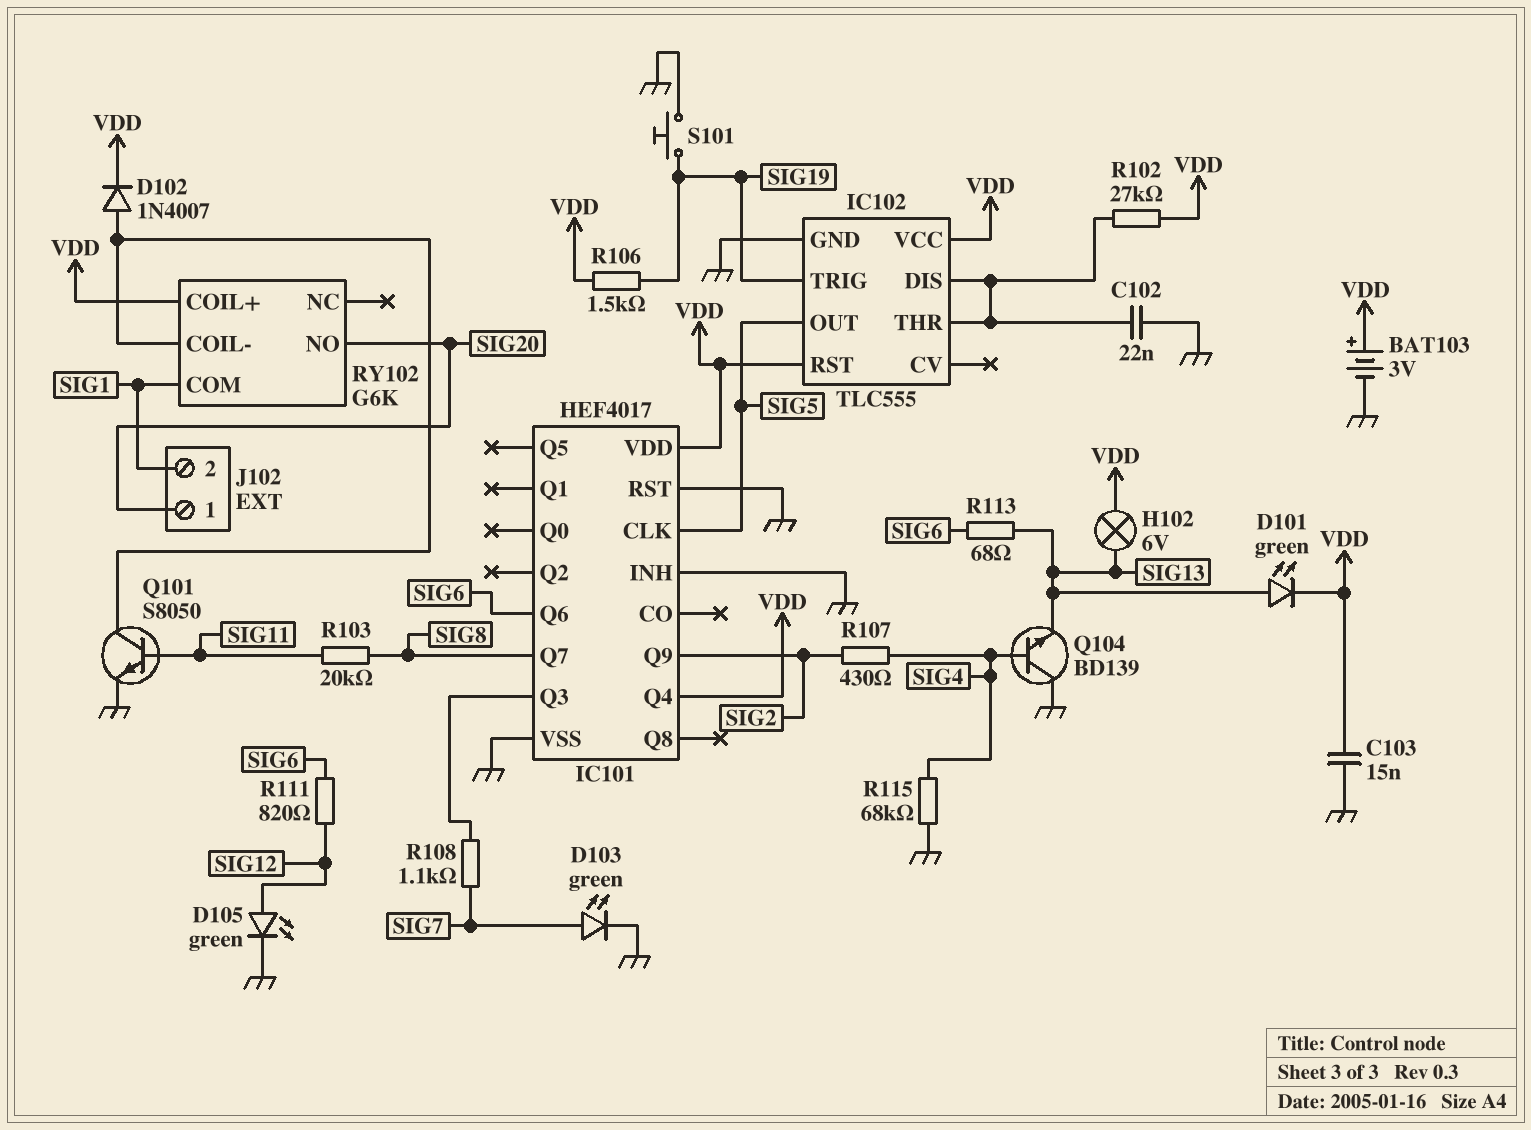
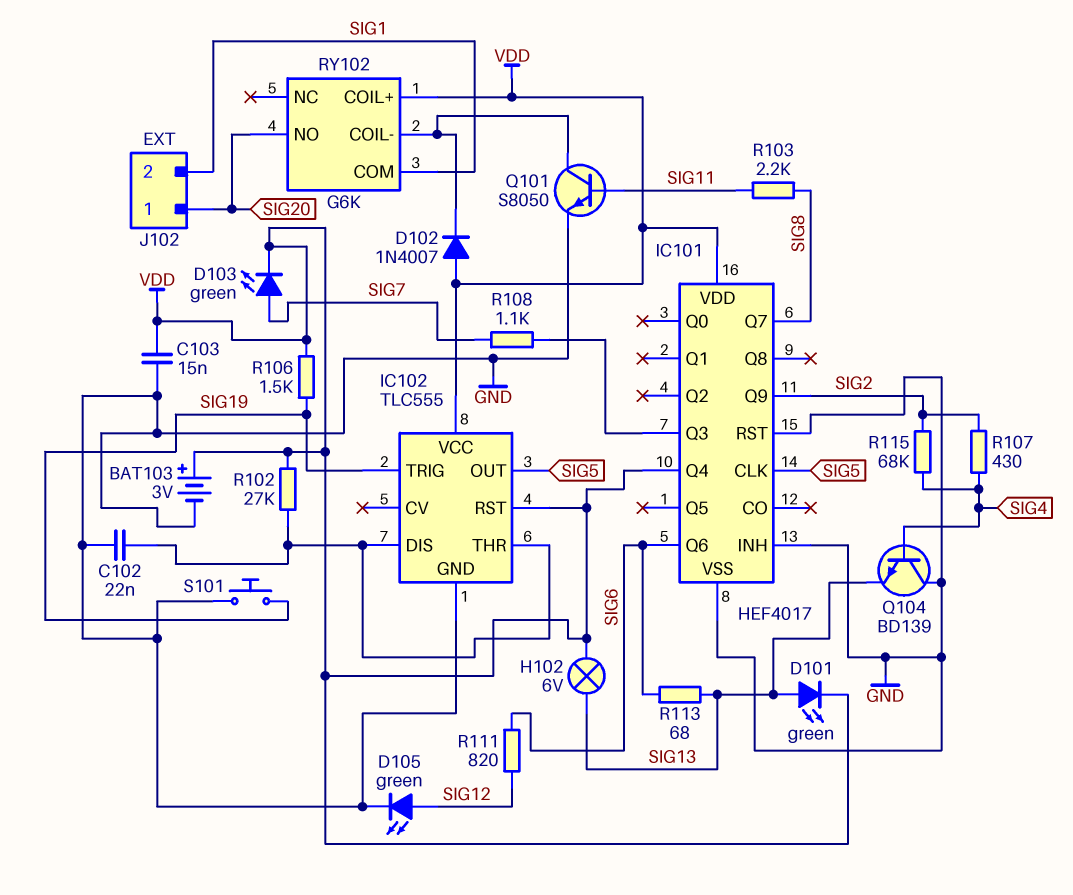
D102: diode 1N4007 (A RY102/COIL-, K VDD) -> diode 1N4007 (A VDD, K RY102/COIL-)
D103: LED green (A SIG7, K GND) -> LED green (A SIG7, K VDD)
R103: 20k (SIG8, SIG11) -> 2.2k (SIG8, SIG11)
R115: 68k (GND, SIG4) -> 68k (SIG2, SIG4)

